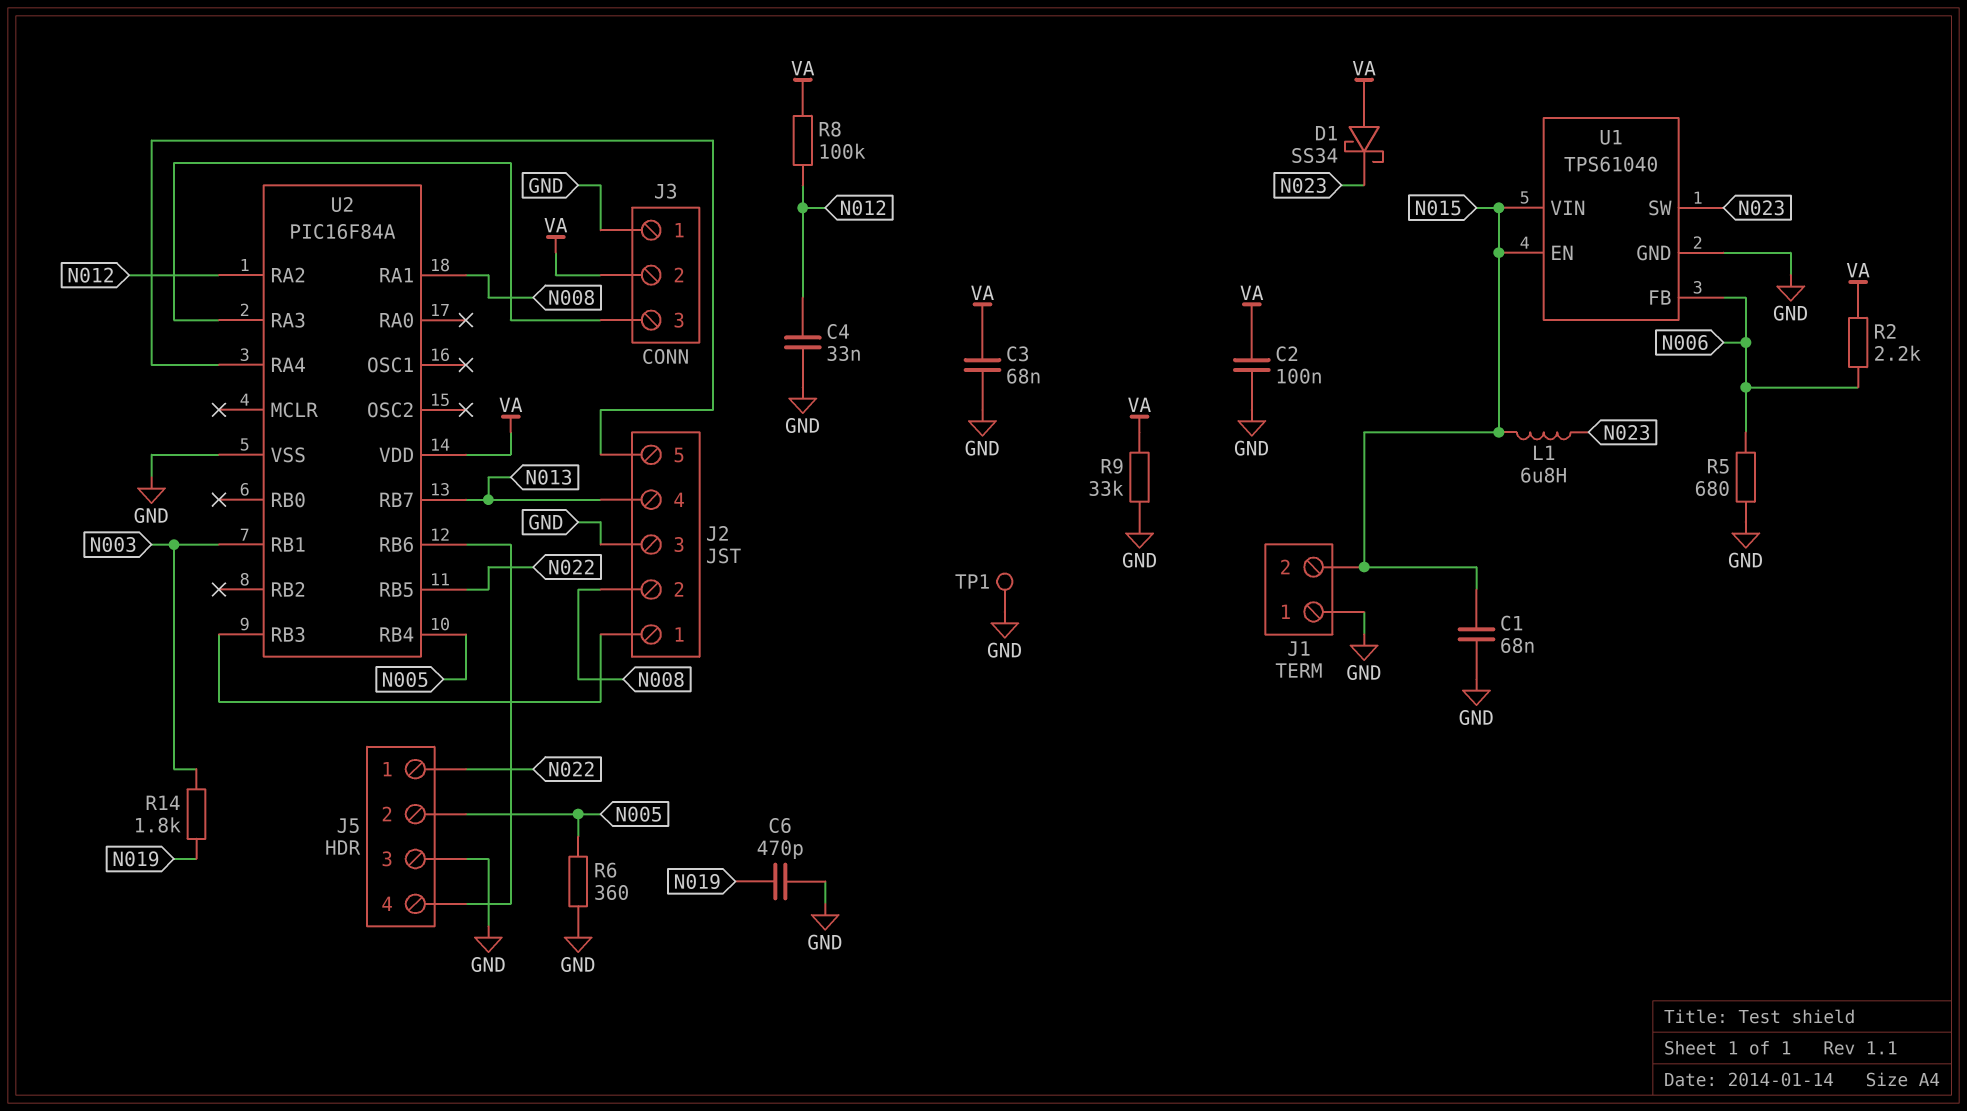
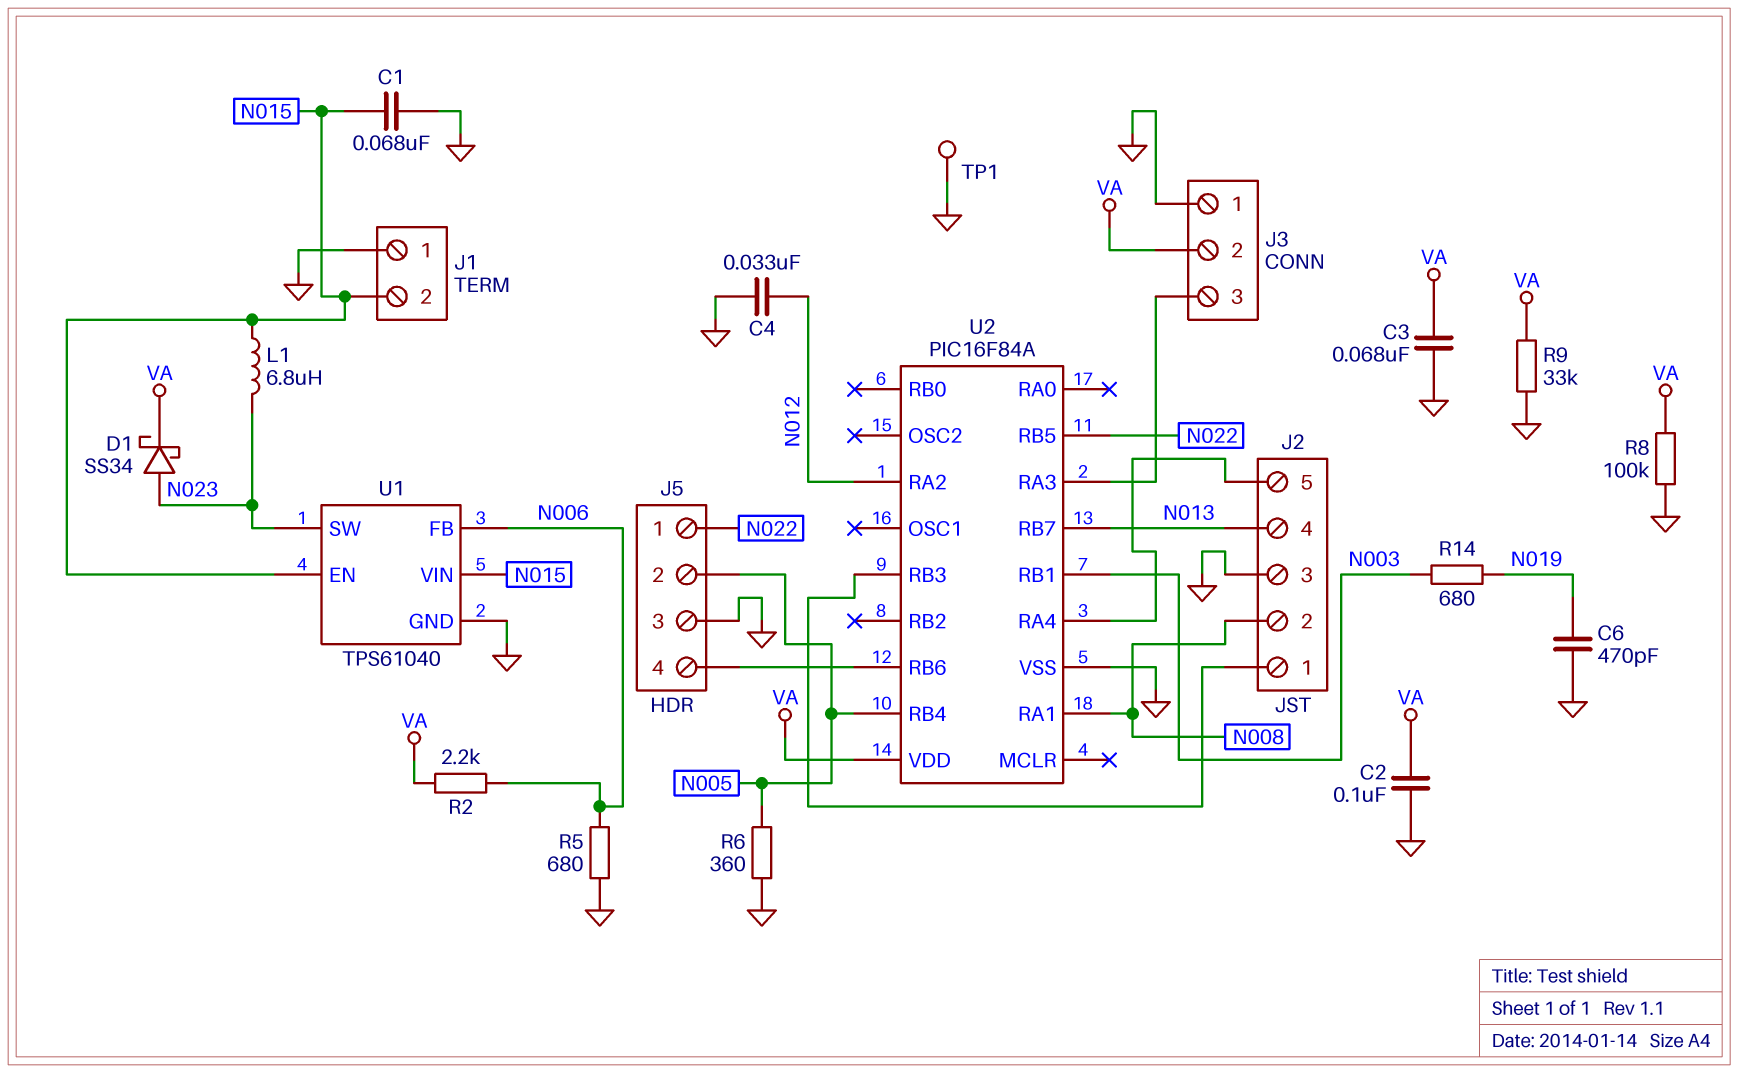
D1: schottky SS34 (A VA, K N023) -> schottky SS34 (A N023, K VA)
R8: 100k (N012, VA) -> 100k (GND, VA)
R14: 1.8k (N003, N019) -> 680 (N003, N019)

